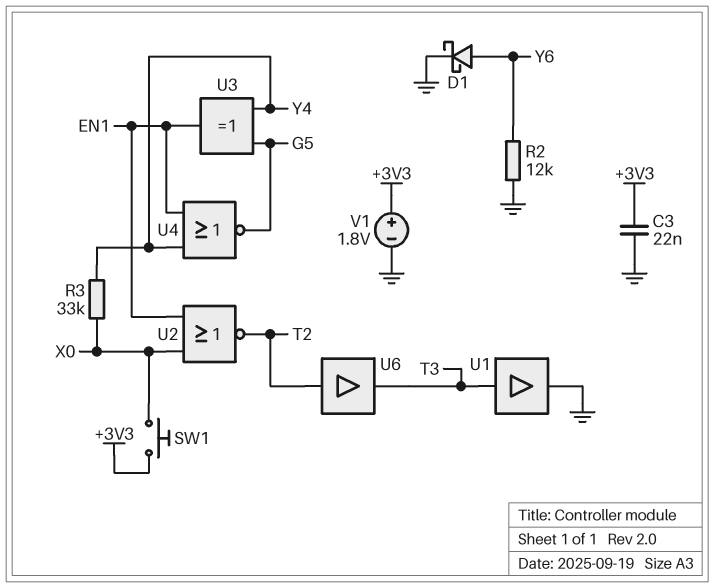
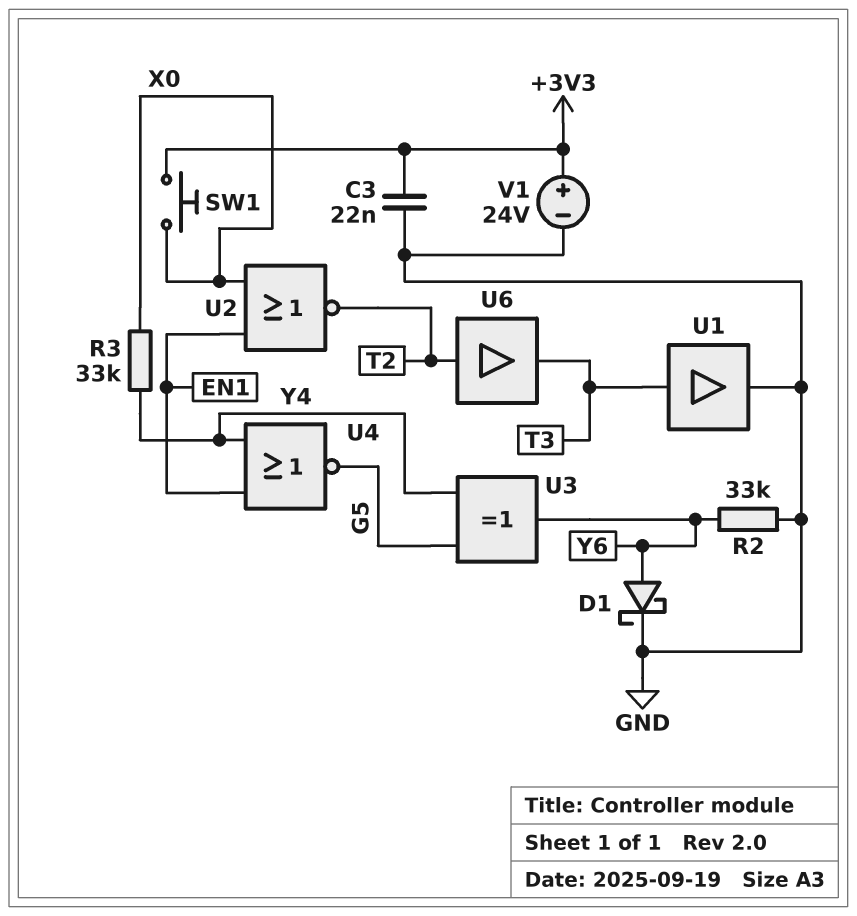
R2: 12k (GND, Y6) -> 33k (GND, Y6)
U3: XOR (in G5, in Y4, out EN1) -> XOR (in G5, in Y4, out Y6)
V1: 1.8V (plus +3V3, minus GND) -> 24V (plus +3V3, minus GND)

